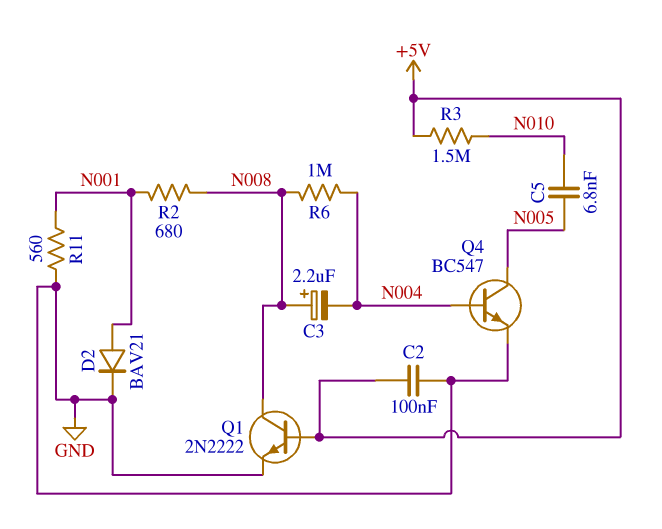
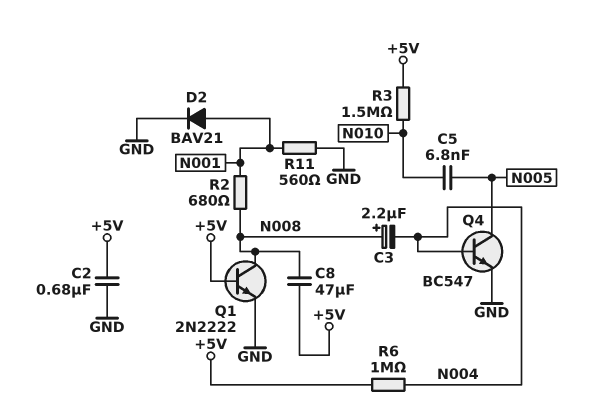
C2: 100nF (+5V, GND) -> 680nF (+5V, GND)
C8: none -> 47uF (+5V, N008)
R6: 1M (N004, N008) -> 1M (+5V, N004)

